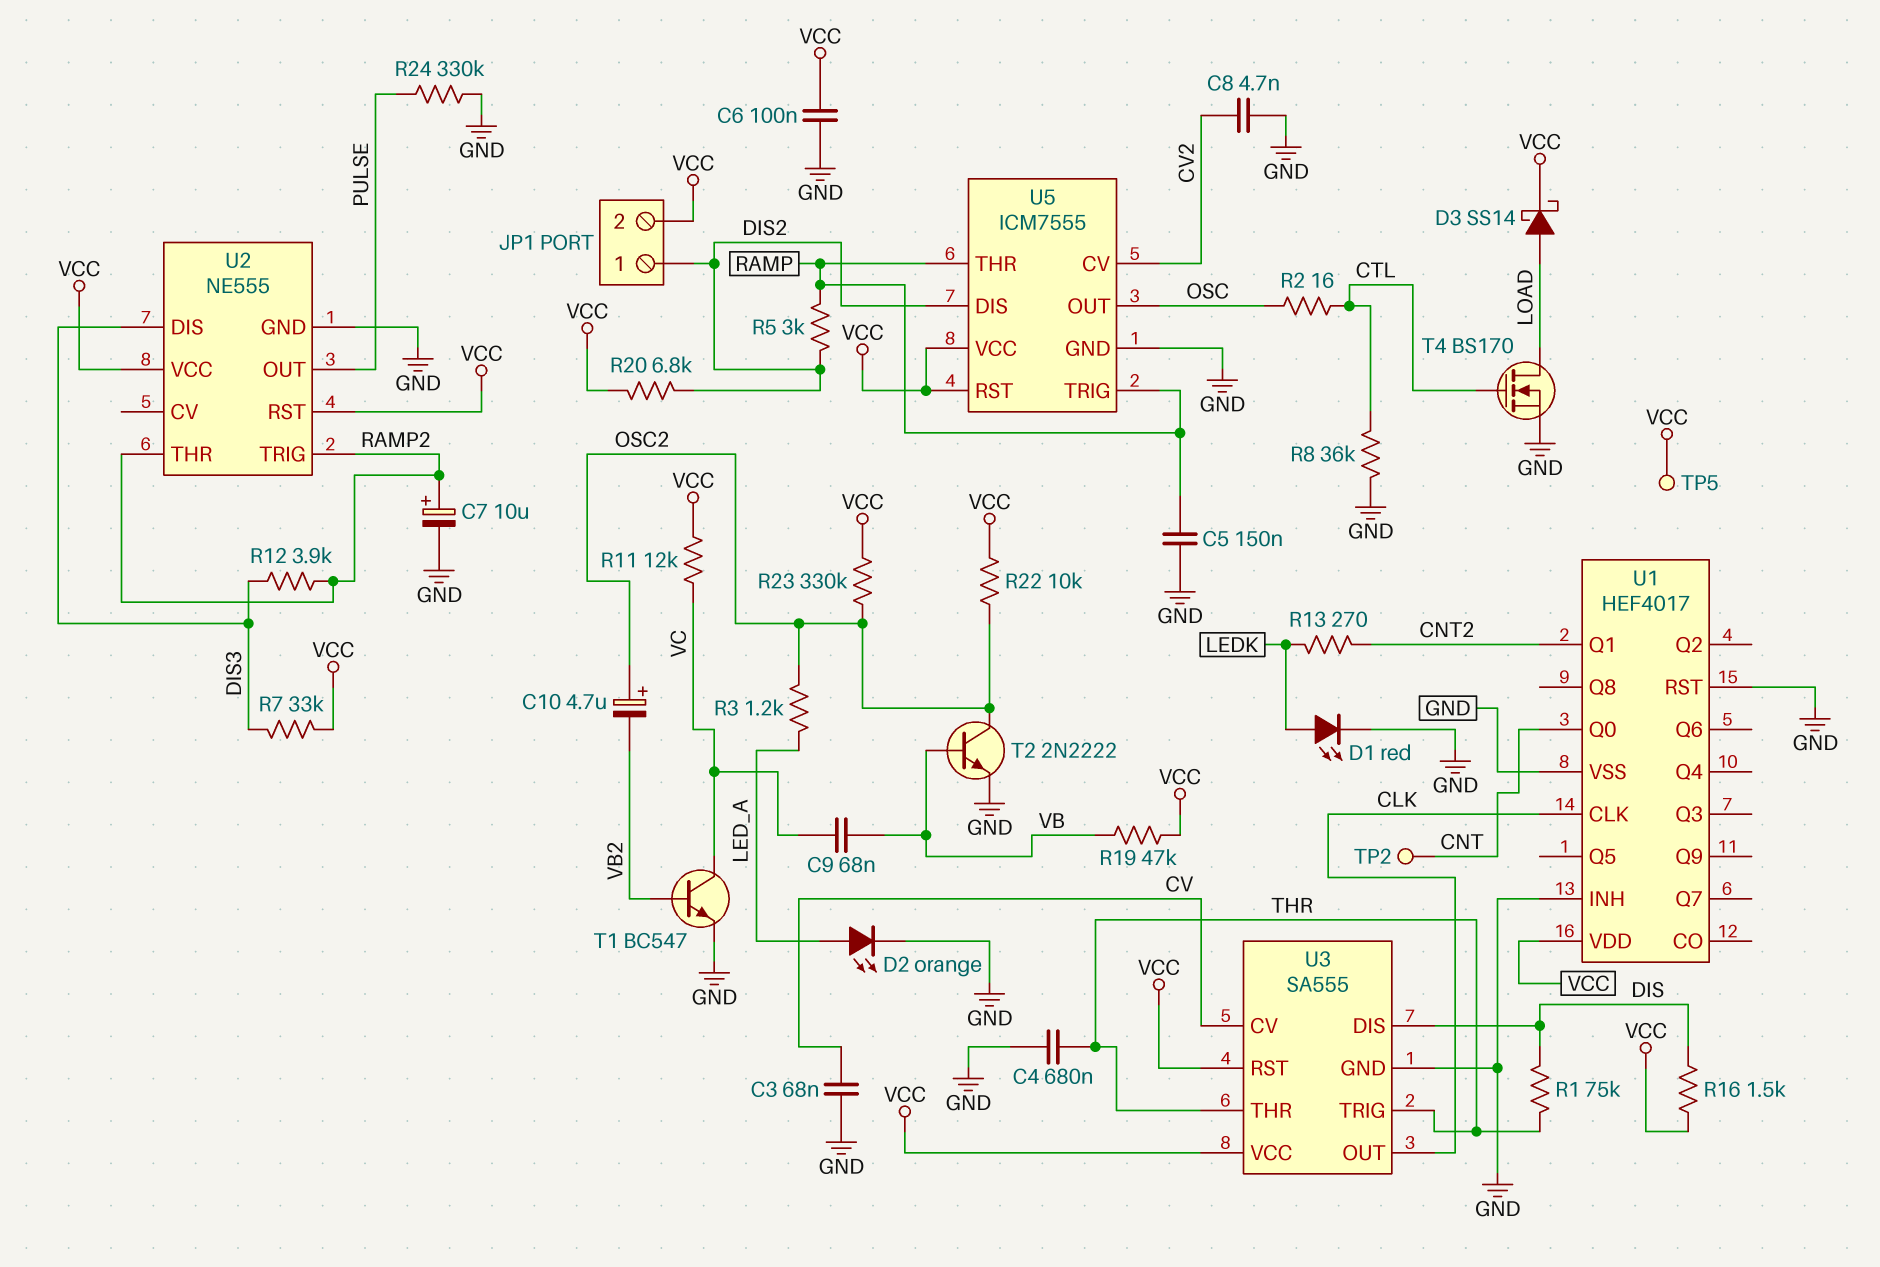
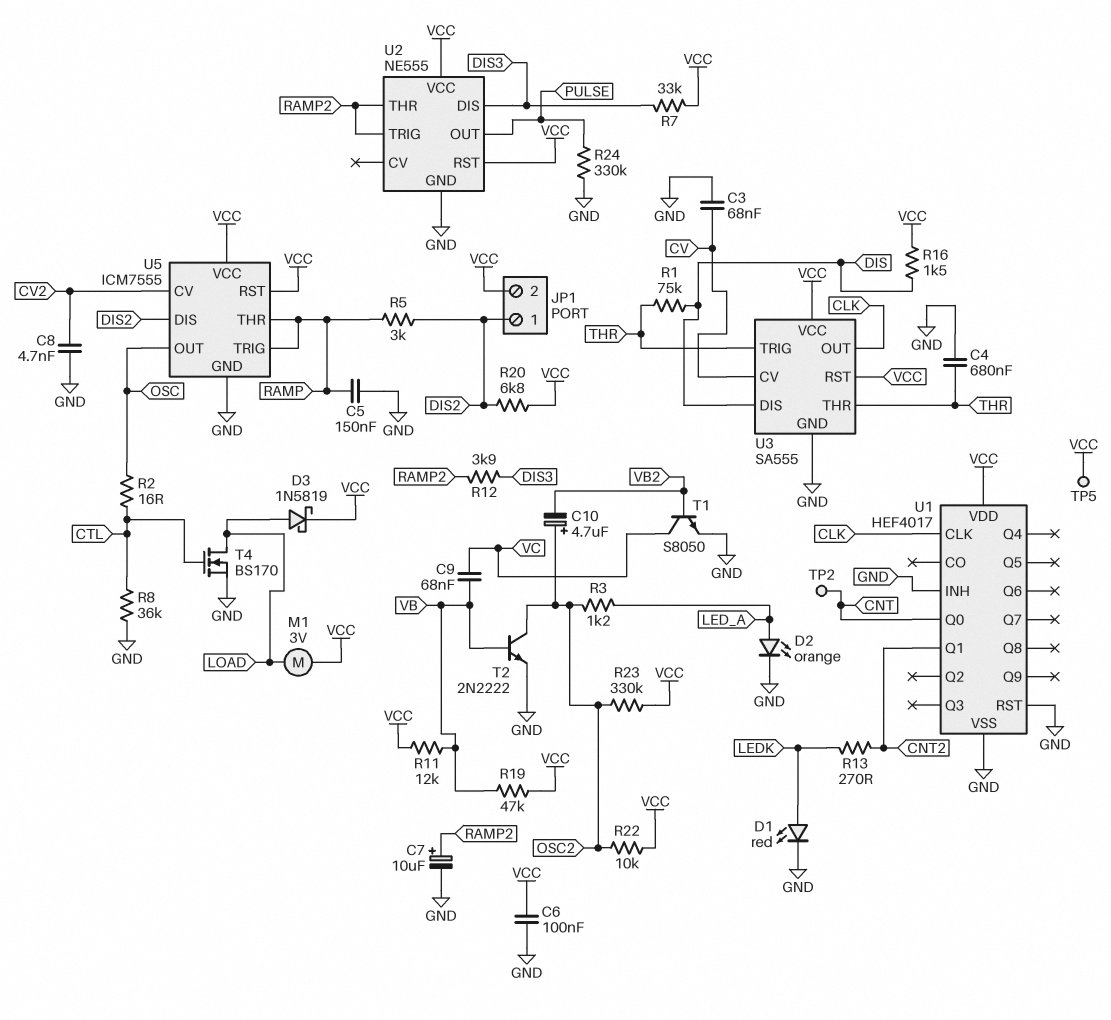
D3: schottky SS14 (A LOAD, K VCC) -> schottky 1N5819 (A LOAD, K VCC)
M1: none -> motor 3V (LOAD, VCC)
R11: 12k (VC, VCC) -> 12k (VB, VCC)
T1: NPN BC547 (B VB2, C VC, E GND) -> NPN S8050 (B VB2, C VC, E GND)

